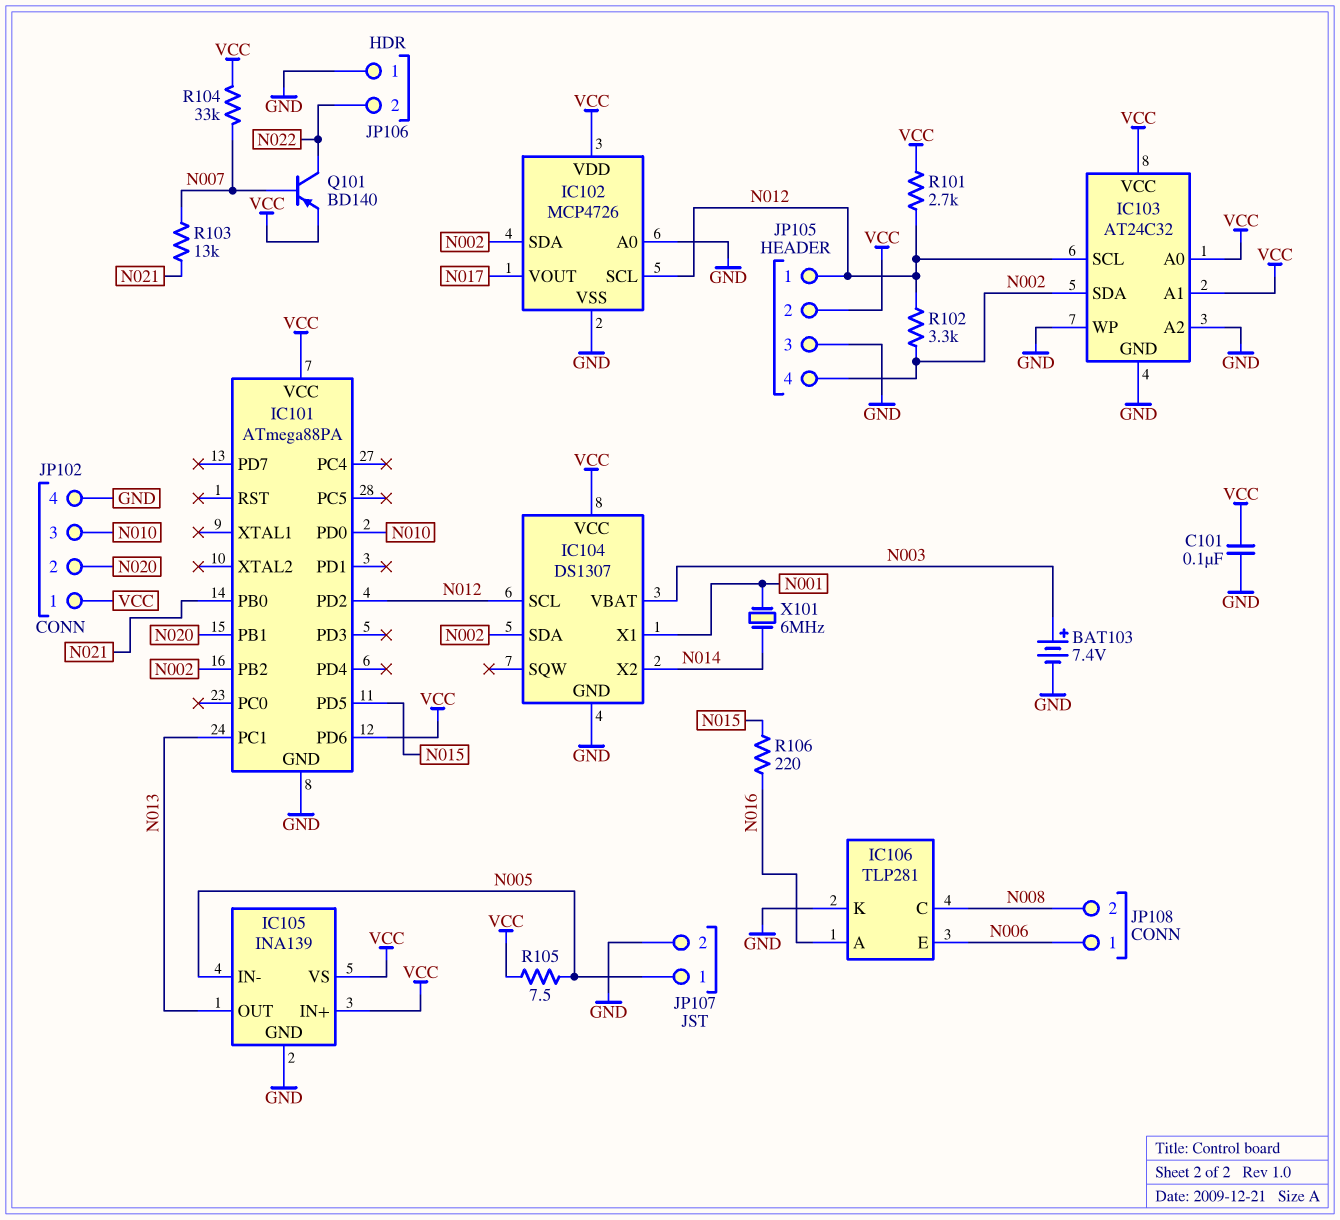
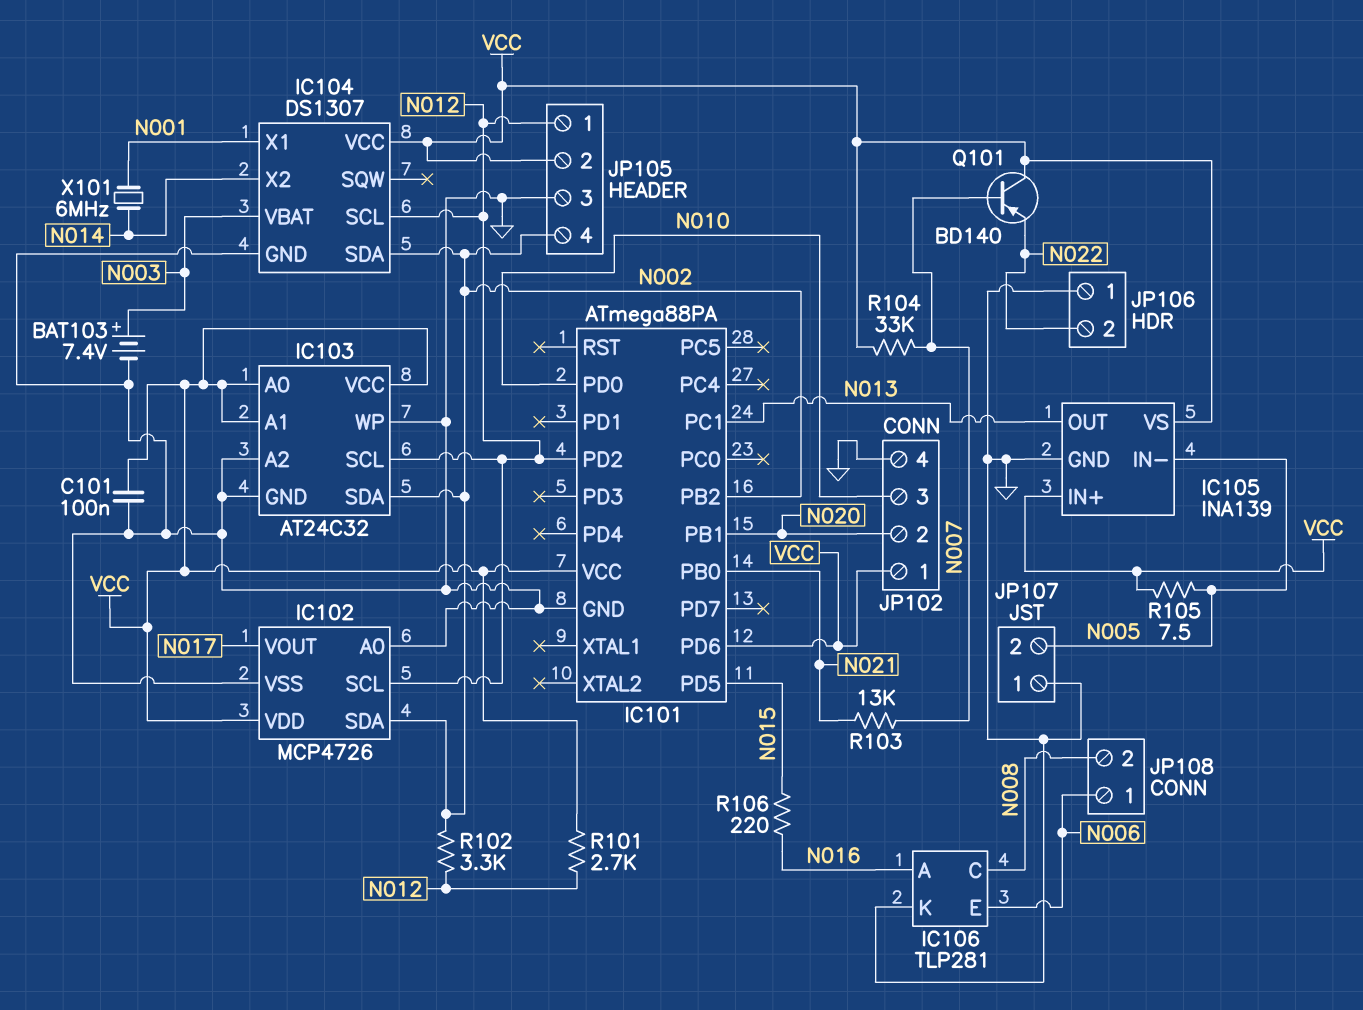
JP107 pin 1: N005 -> GND
JP107 pin 2: GND -> N005
Q101: PNP BD140 (B N007, C N022, E VCC) -> PNP BD140 (B N007, C VCC, E N022)

